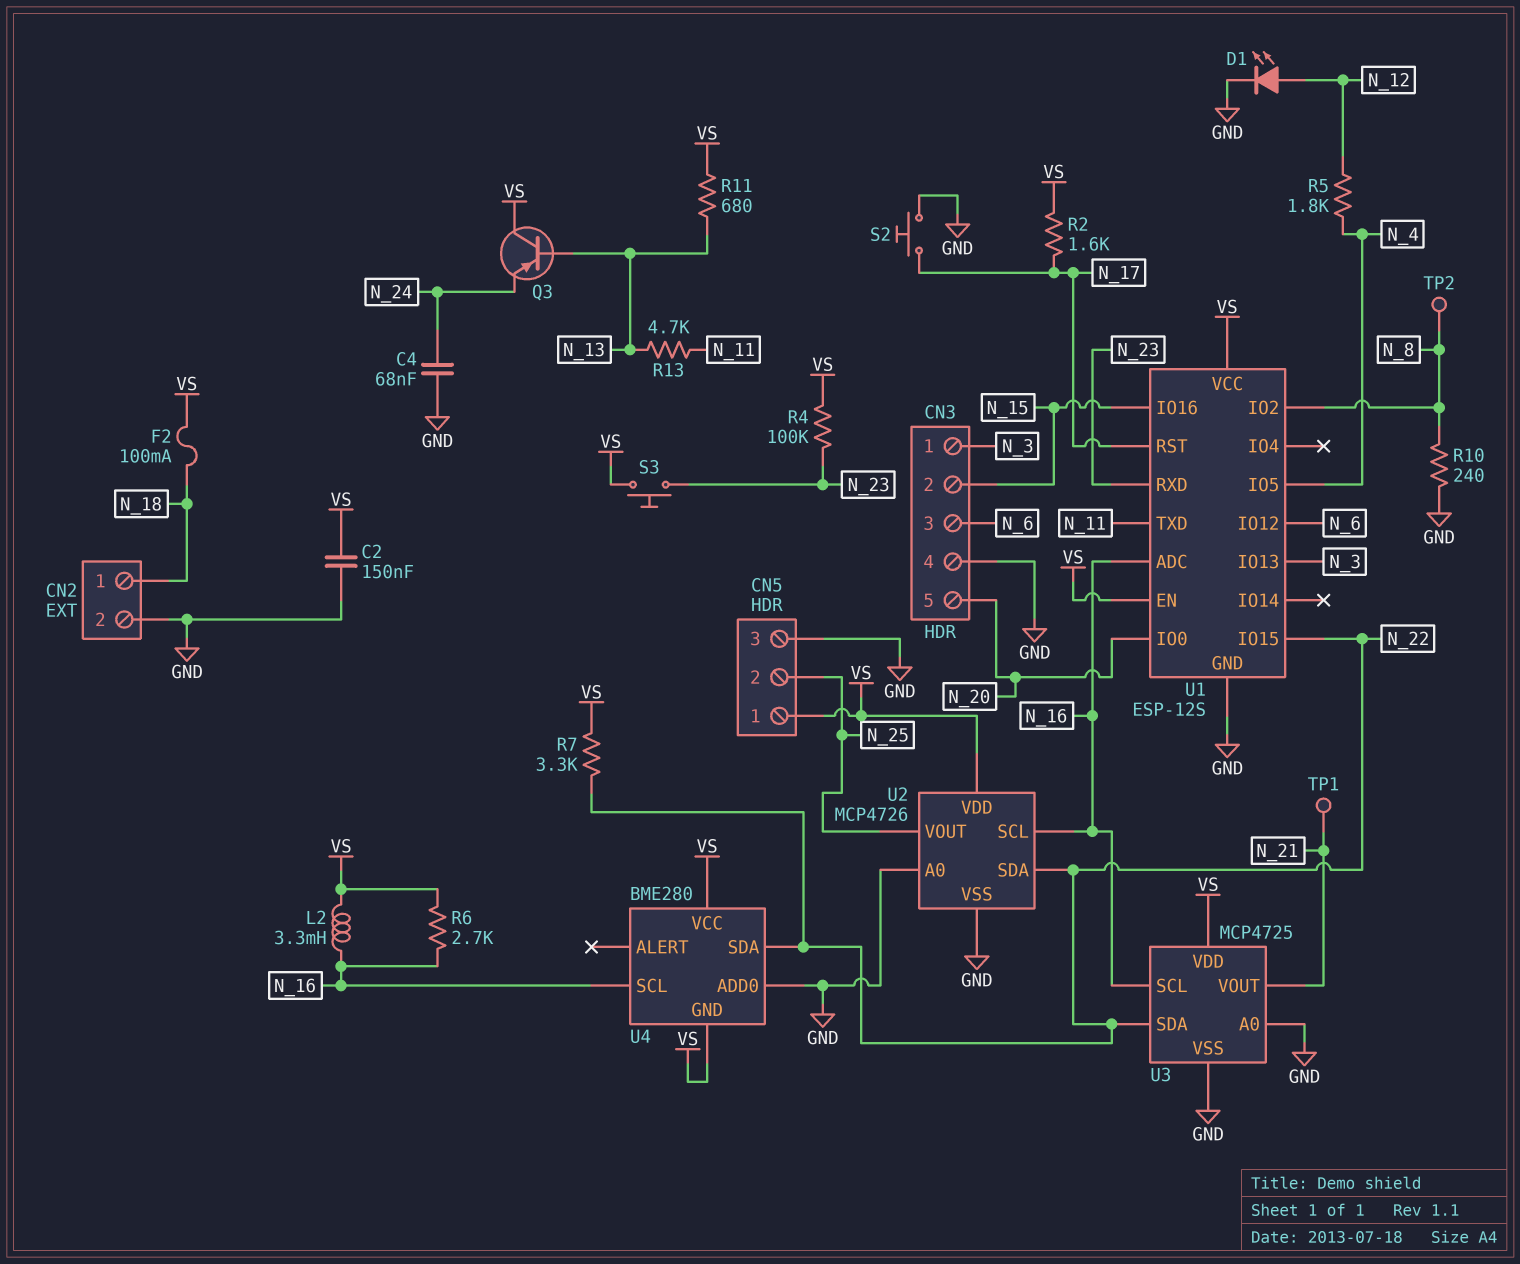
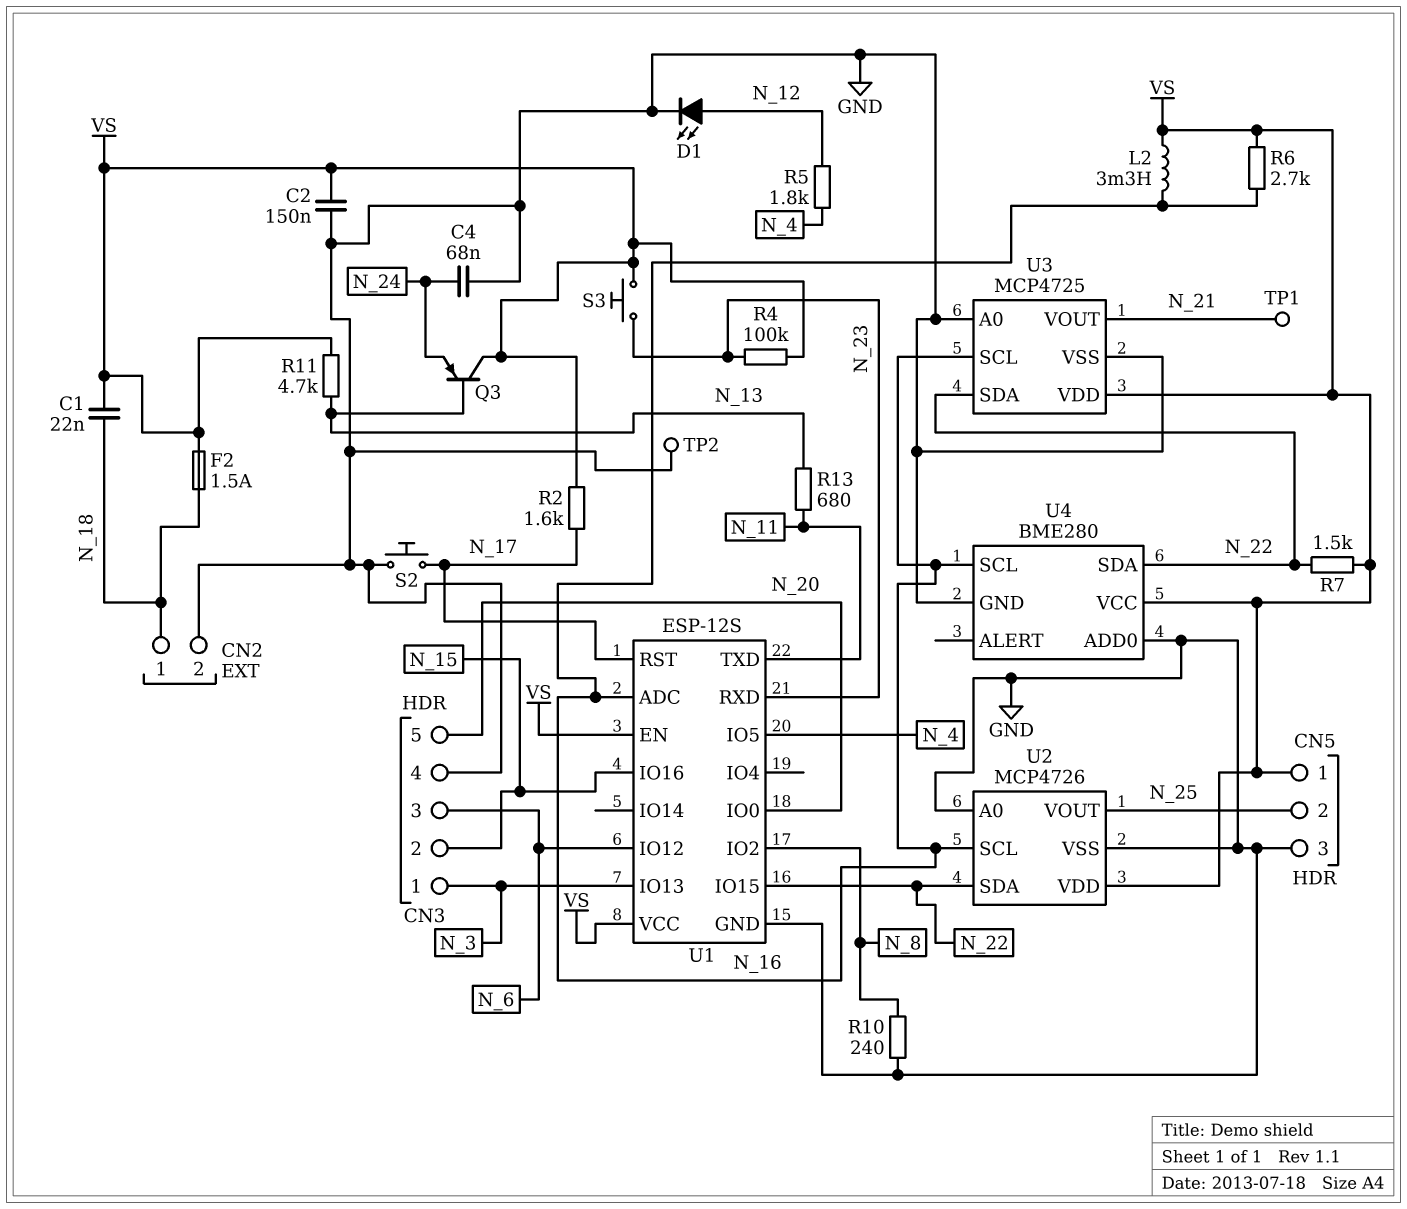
C1: none -> 22nF (N_18, VS)
F2: 100mA (N_18, VS) -> 1.5A (N_18, VS)
R7: 3.3k (N_22, VS) -> 1.5k (N_22, VS)
R11: 680 (N_13, VS) -> 4.7k (N_13, VS)
R13: 4.7k (N_11, N_13) -> 680 (N_11, N_13)
TP2: test point (N_8) -> test point (GND)
U4 pin GND: VS -> GND

